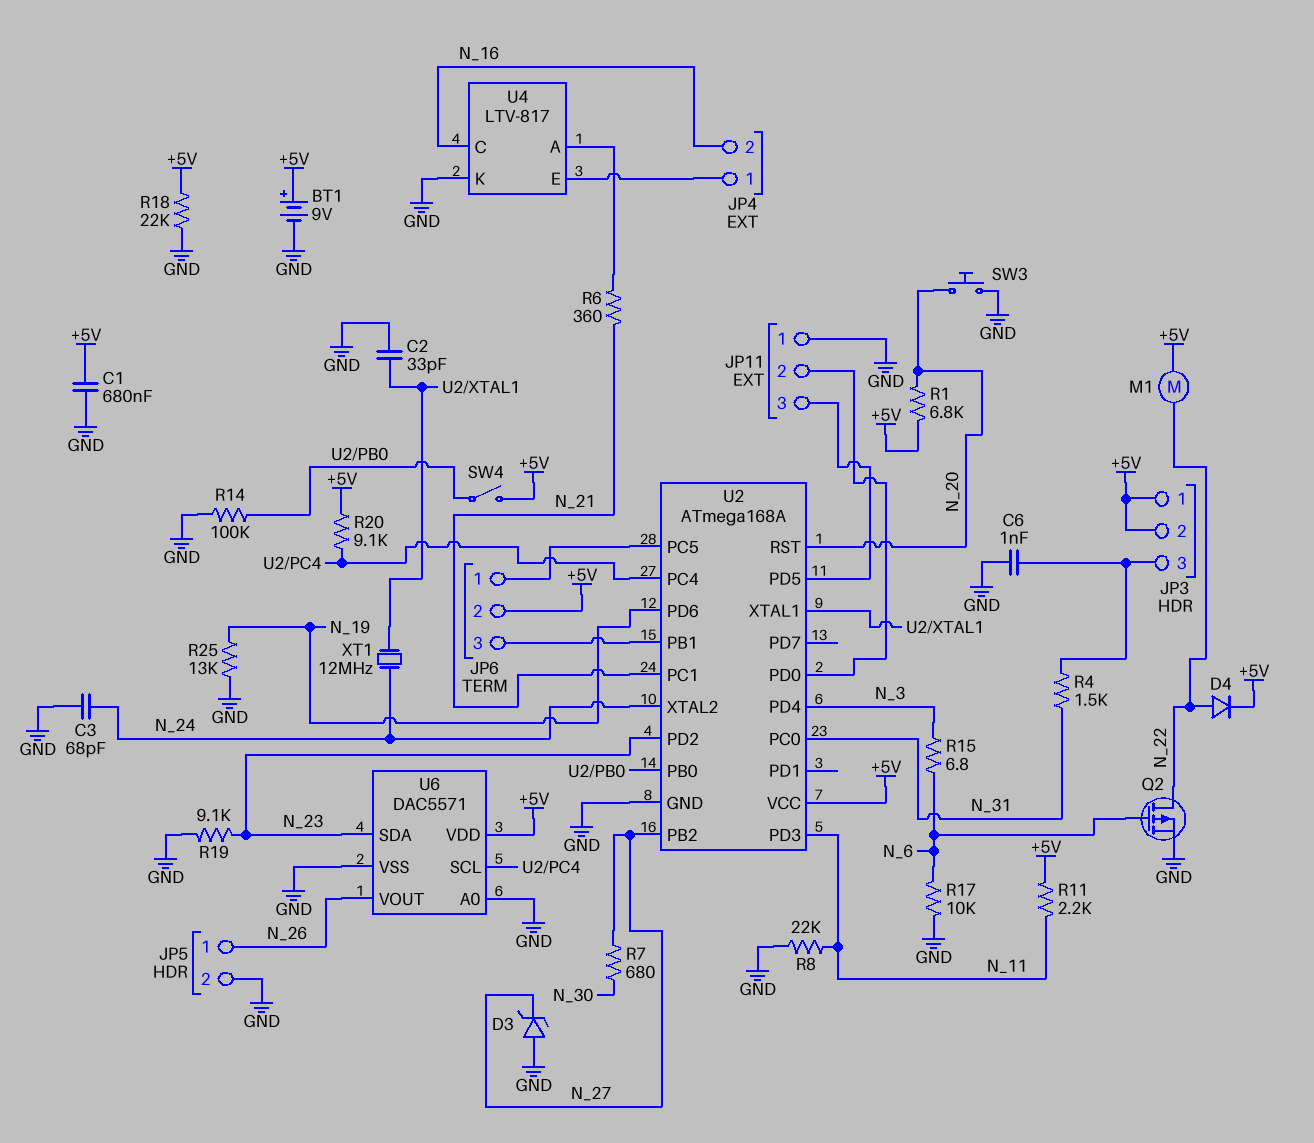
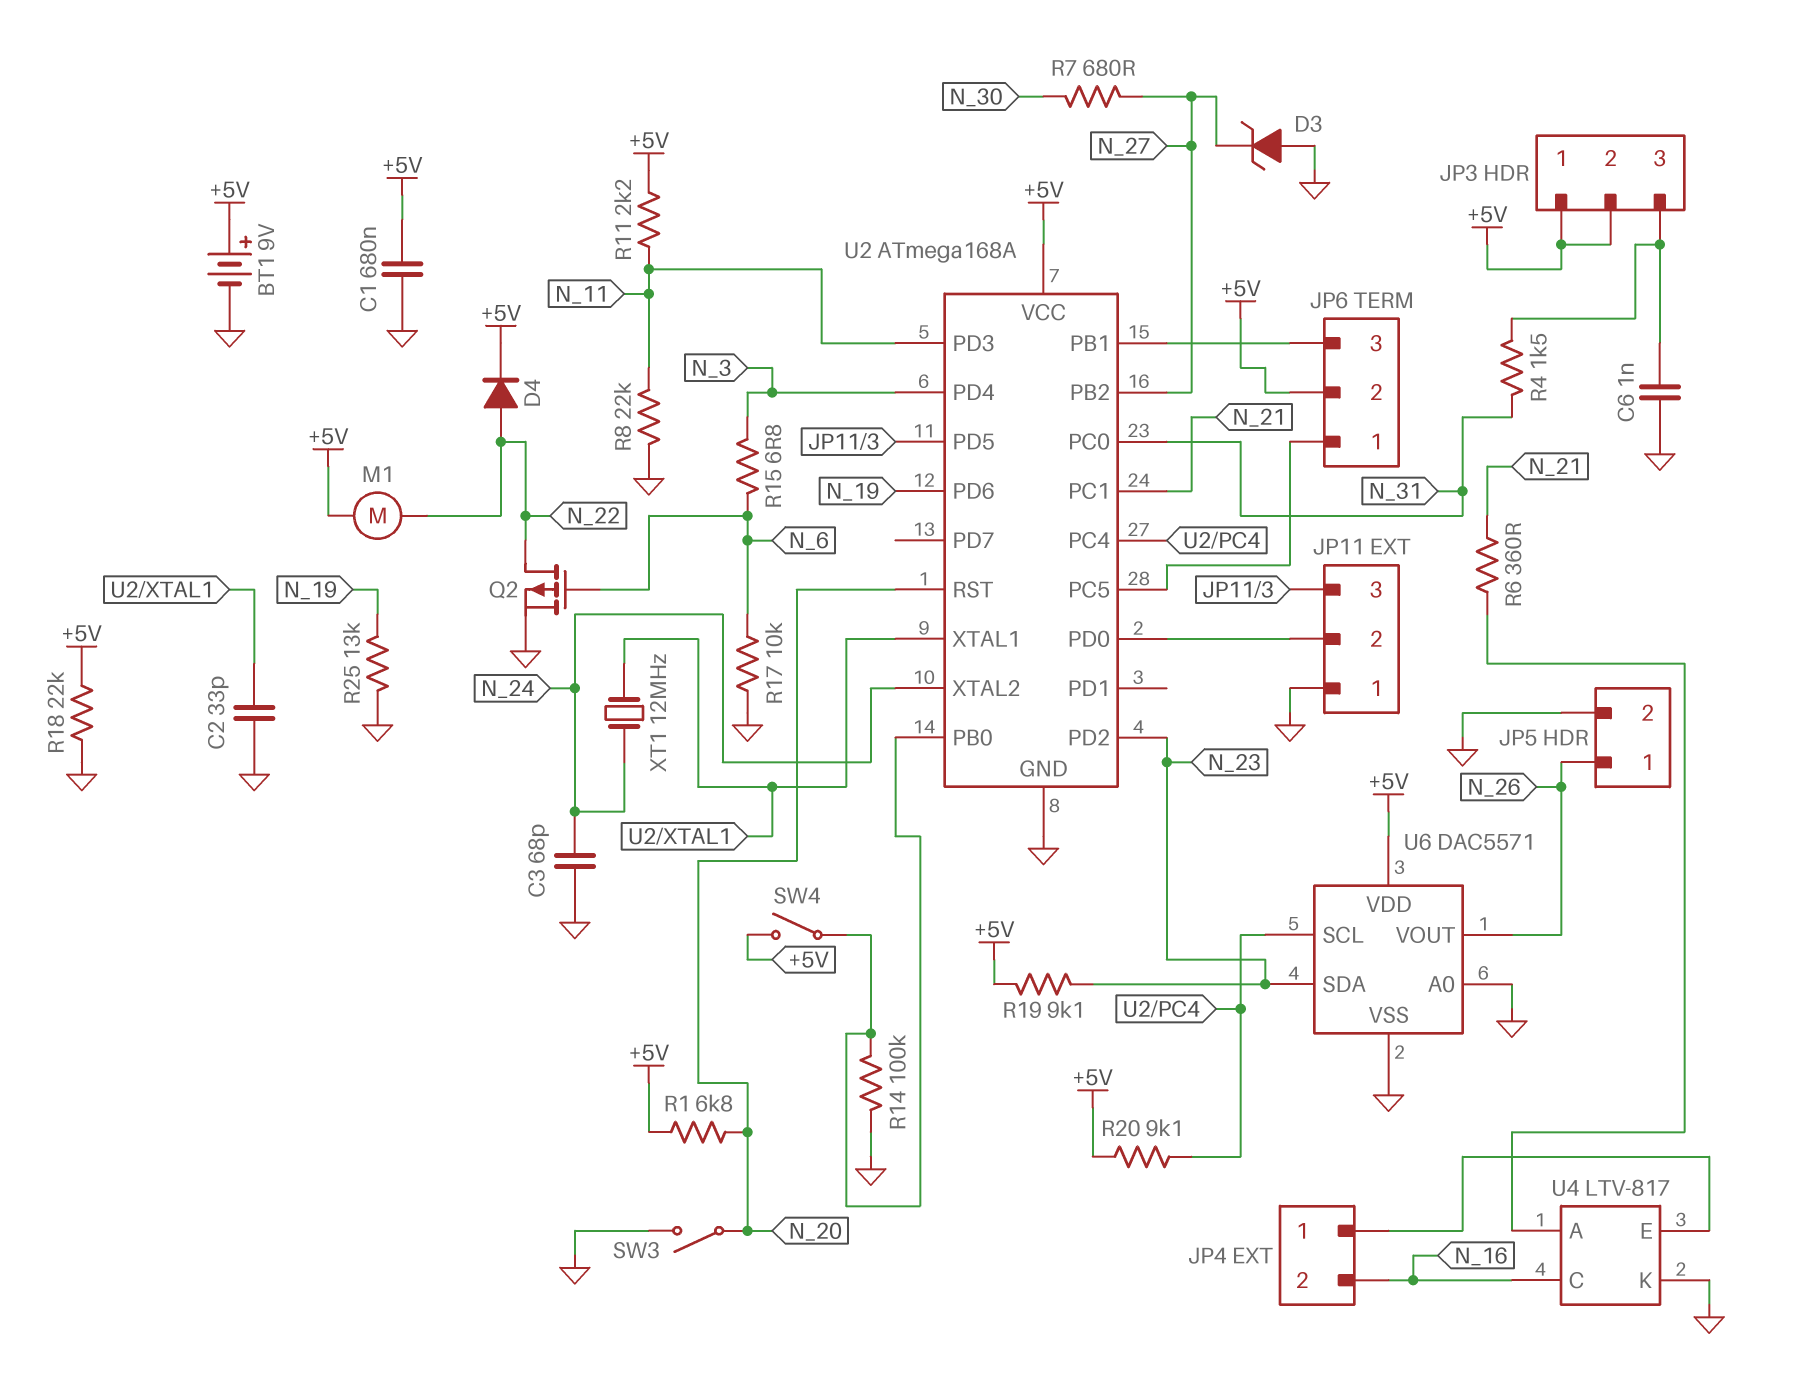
R19: 9.1k (GND, N_23) -> 9.1k (+5V, N_23)
SW3: button (GND, N_20) -> switch (GND, N_20)

